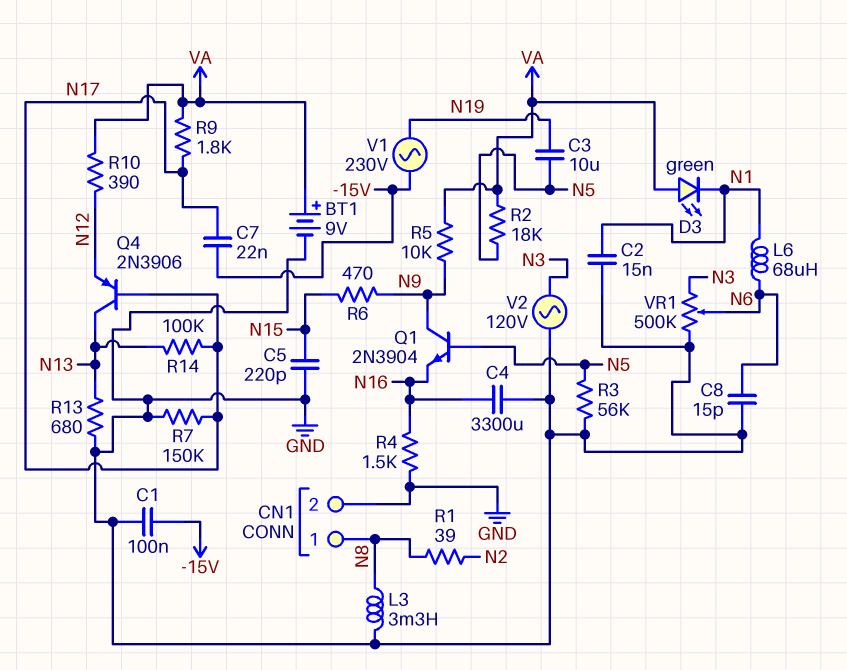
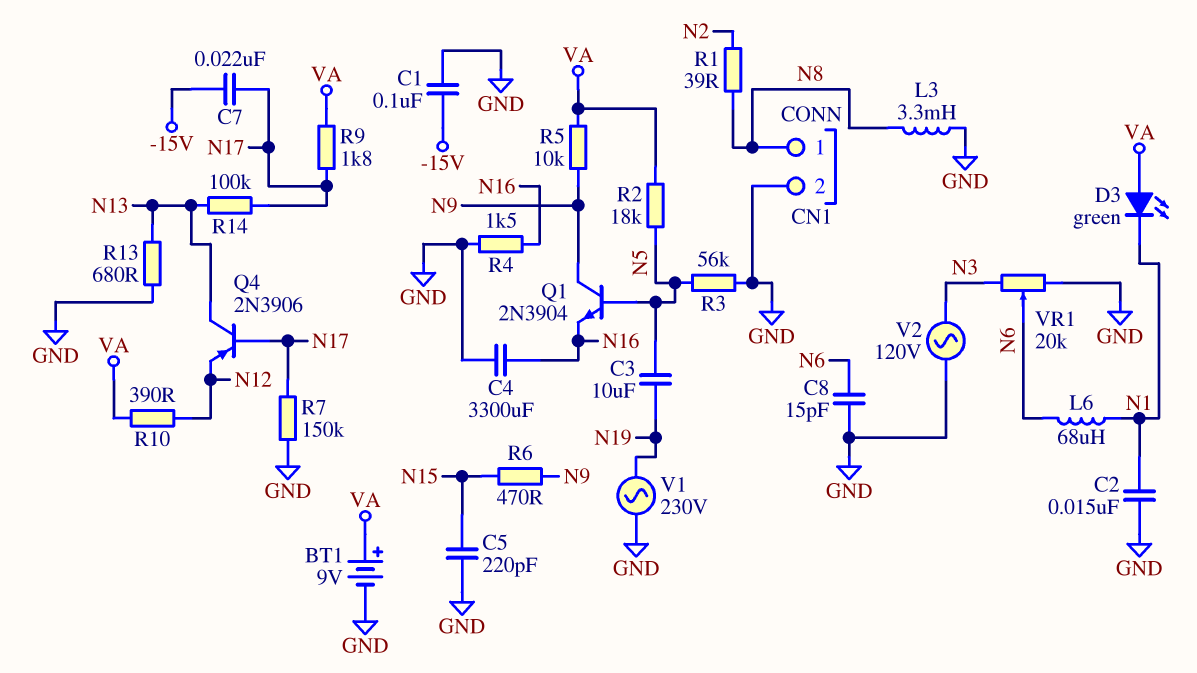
V1: AC 230V (-15V, N19) -> AC 230V (GND, N19)
VR1: 500k (GND, N3, wiper N6) -> 20k (GND, N3, wiper N6)

